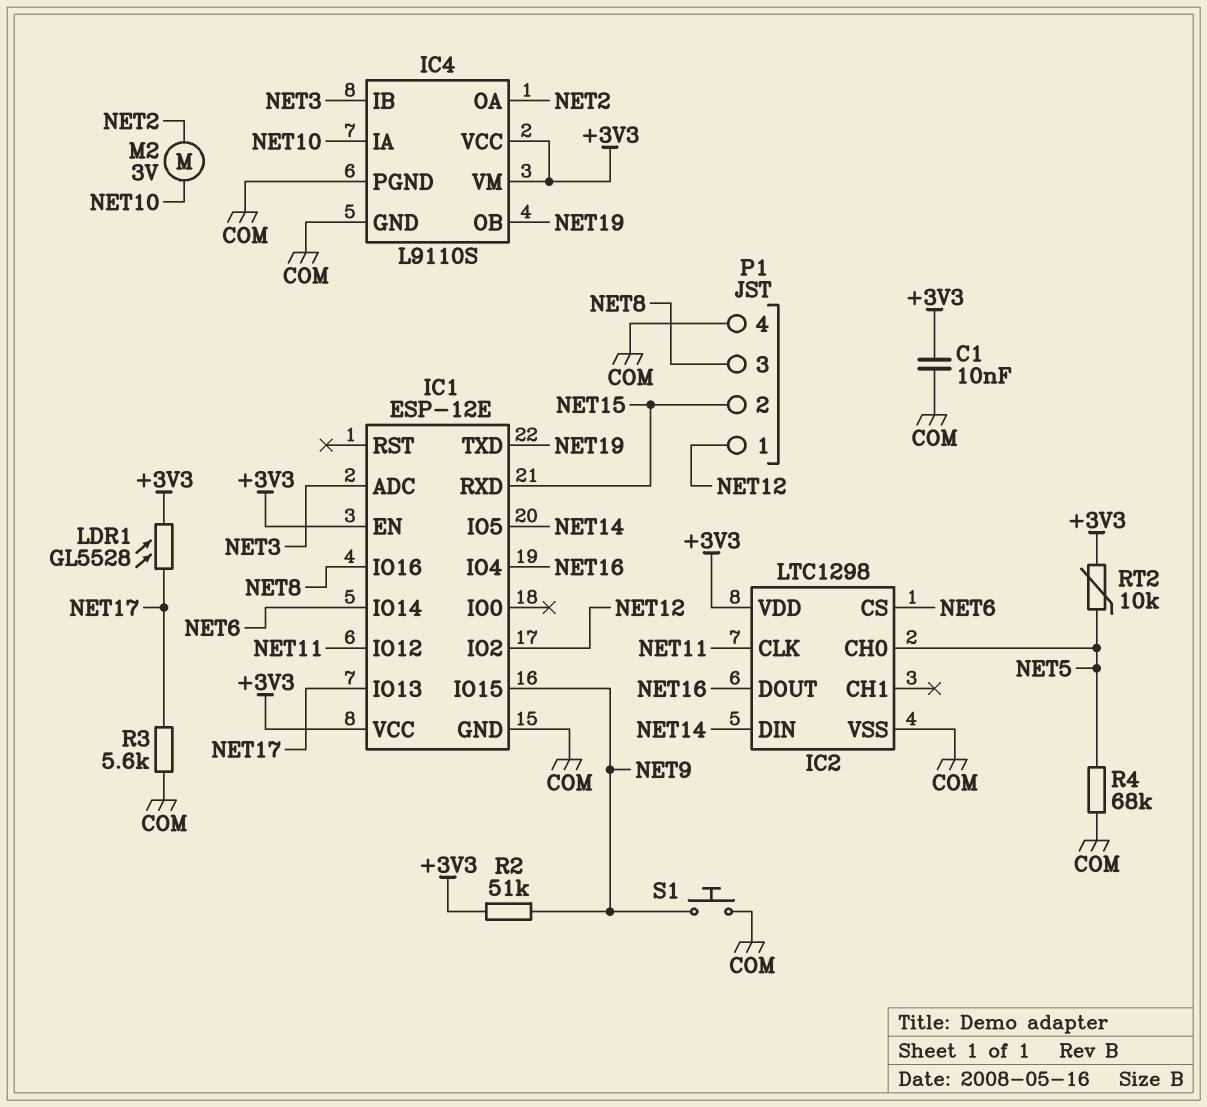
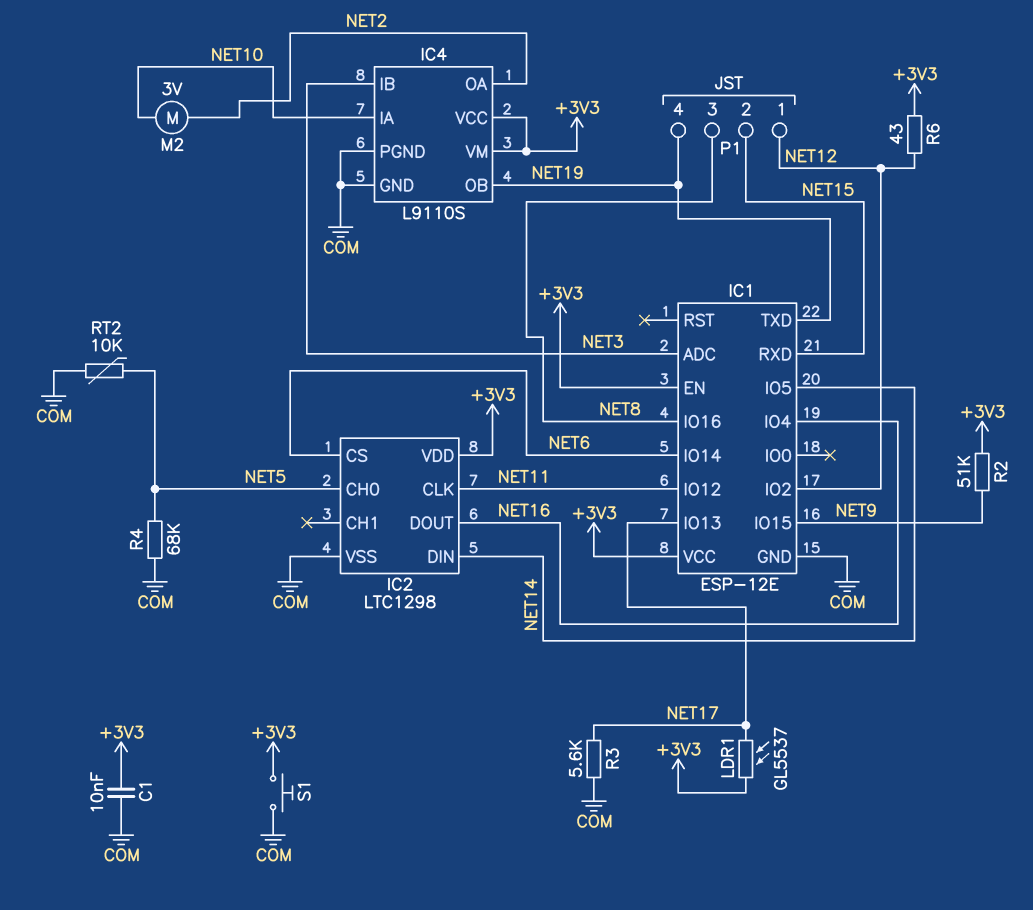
LDR1: GL5528 (+3V3, NET17) -> GL5537 (+3V3, NET17)
P1 pin 4: COM -> NET19
R6: none -> 43 (+3V3, NET12)
RT2: 10k (+3V3, NET5) -> 10k (COM, NET5)
S1: button (COM, NET9) -> button (+3V3, COM)

